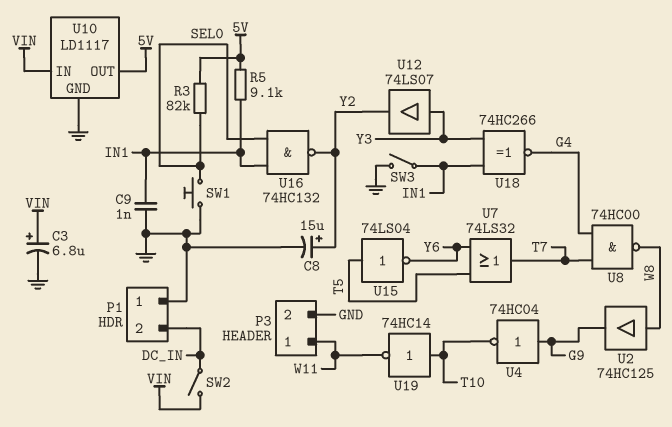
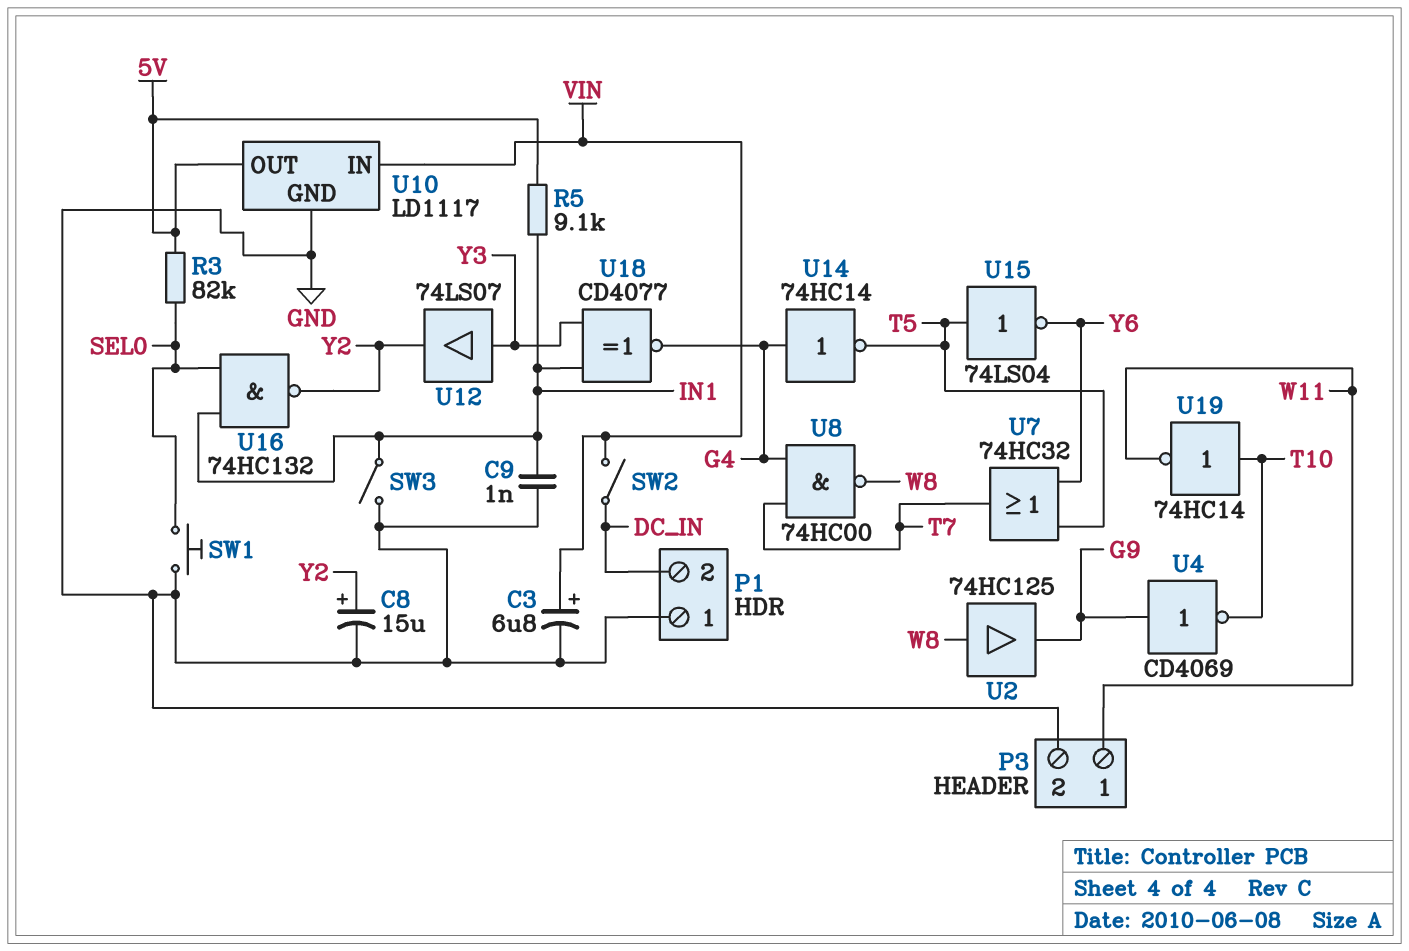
U4: NOT 74HC04 (in G9, out T10) -> NOT CD4069 (in G9, out T10)
U7: OR 74LS32 (in T5, in Y6, out T7) -> OR 74HC32 (in T5, in Y6, out T7)
U14: none -> NOT 74HC14 (in G4, out T5)
U18: XNOR 74HC266 (in IN1, in Y3, out G4) -> XNOR CD4077 (in IN1, in Y3, out G4)

